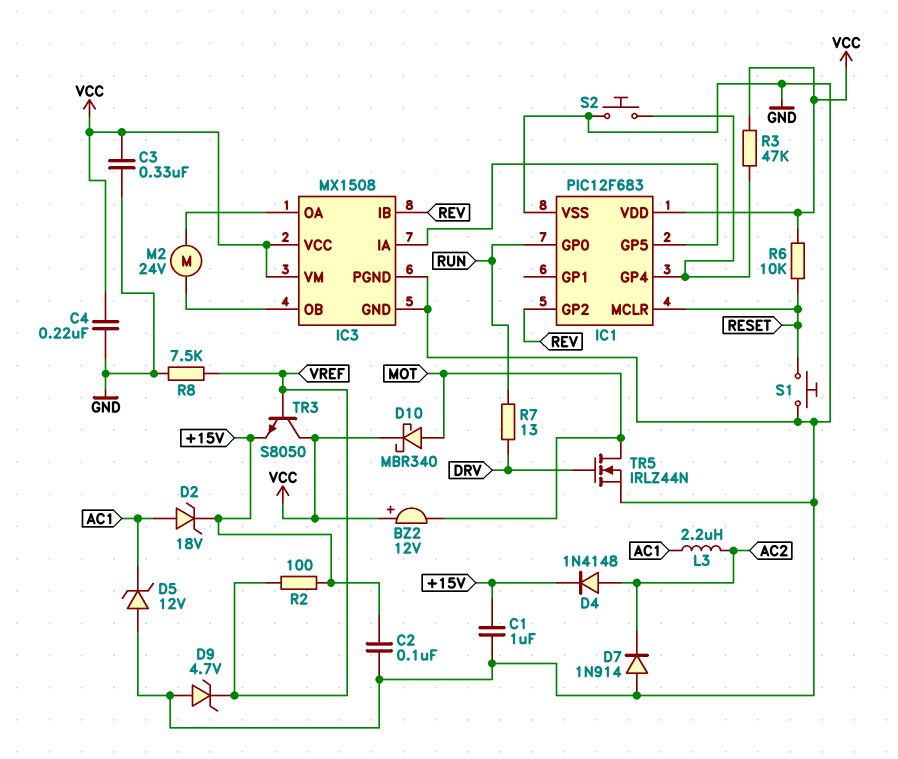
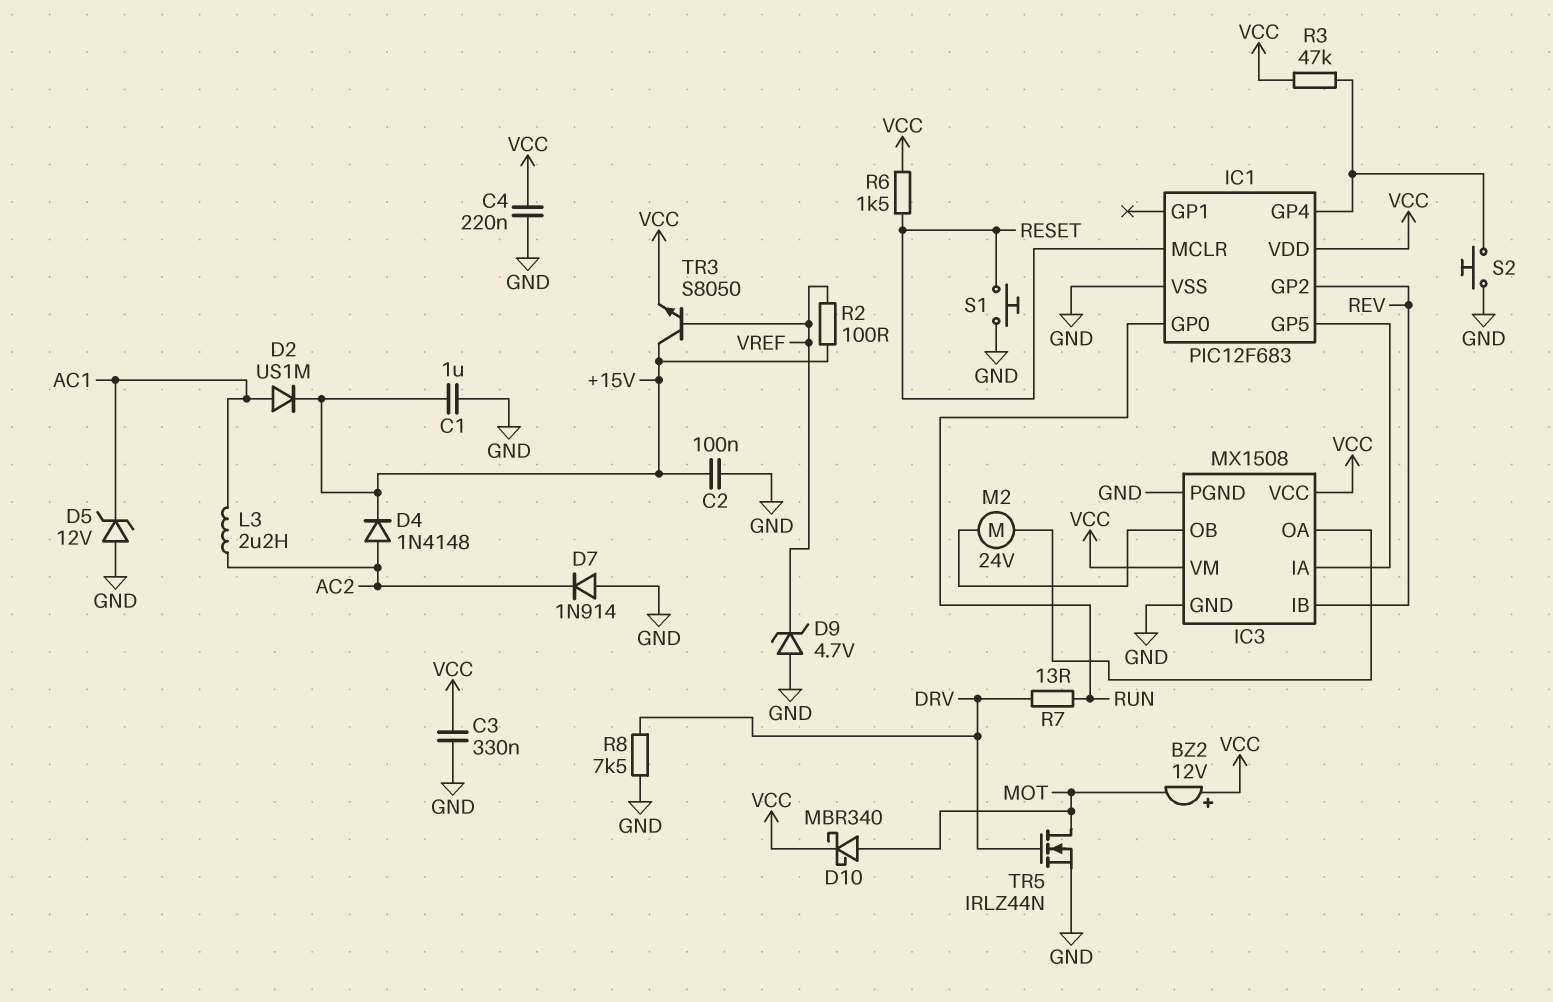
D2: zener 18V (A AC1, K +15V) -> diode US1M (A AC1, K +15V)
R6: 10k (RESET, VCC) -> 1.5k (RESET, VCC)
R8: 7.5k (GND, VREF) -> 7.5k (DRV, GND)
TR3: NPN S8050 (B VREF, C VCC, E +15V) -> NPN S8050 (B VREF, C +15V, E VCC)

